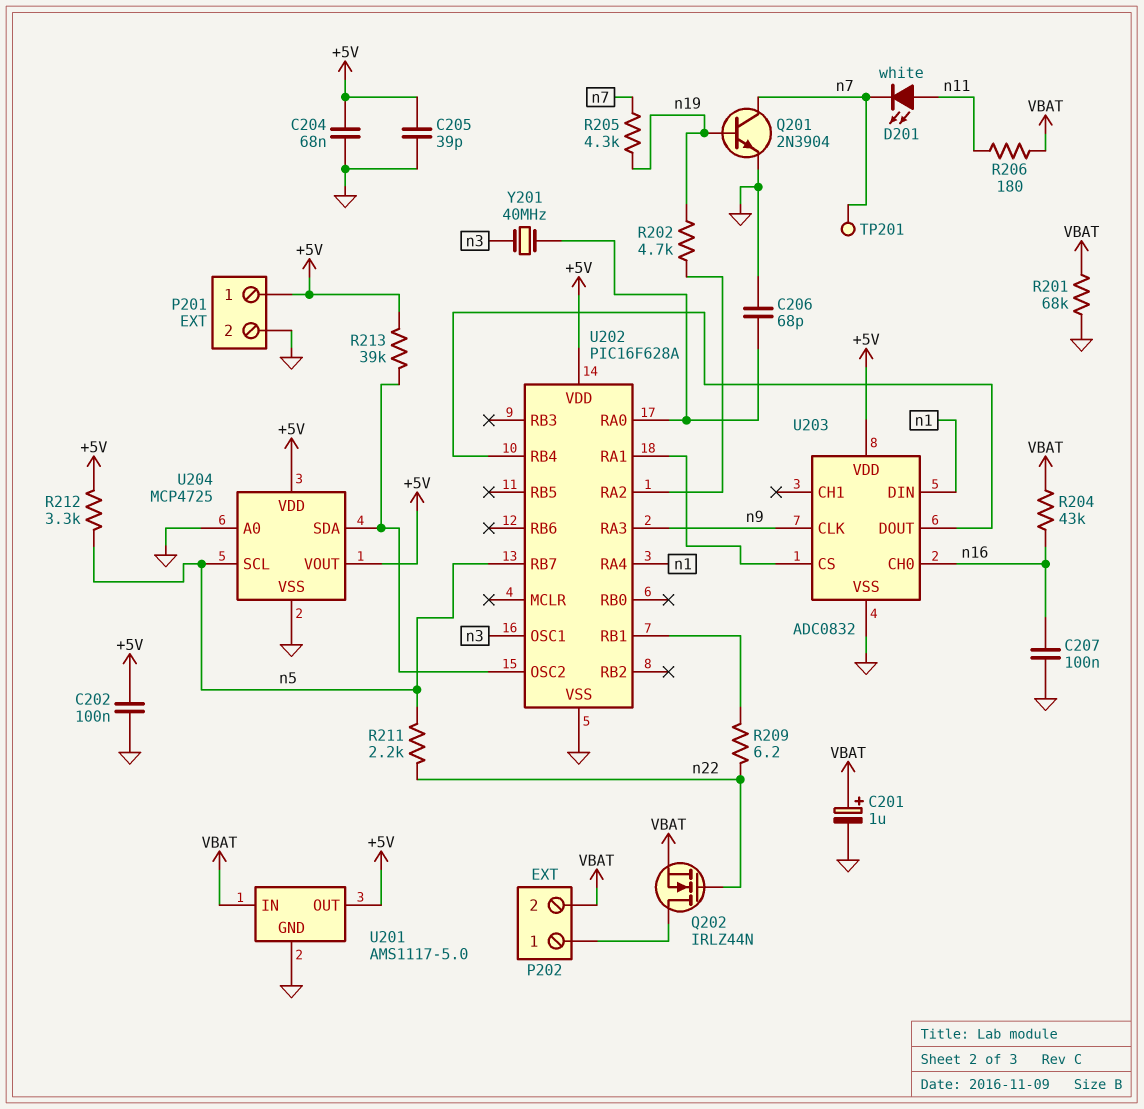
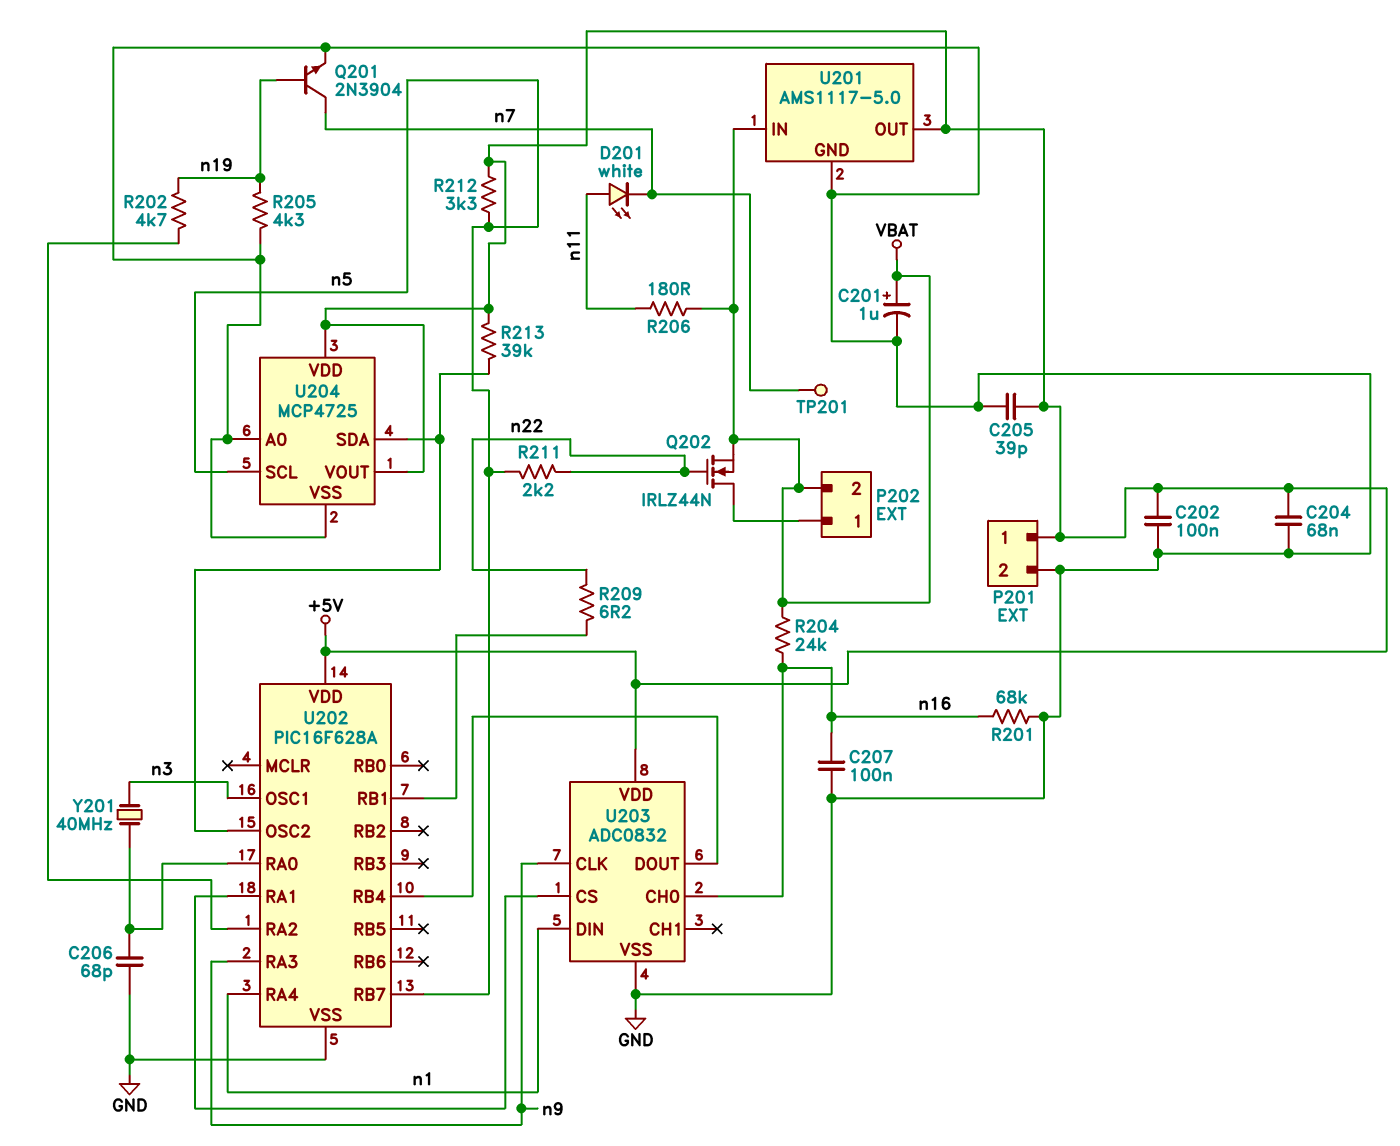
R201: 68k (GND, VBAT) -> 68k (GND, n16)
R204: 43k (VBAT, n16) -> 24k (VBAT, n16)
R205: 4.3k (n7, n19) -> 4.3k (GND, n19)

